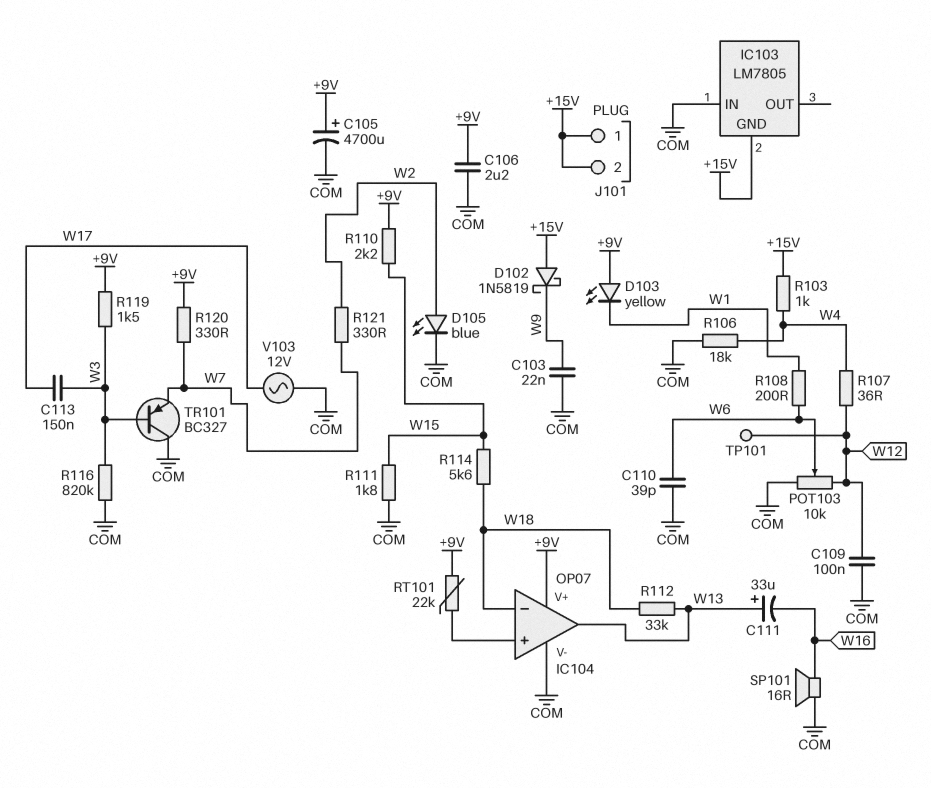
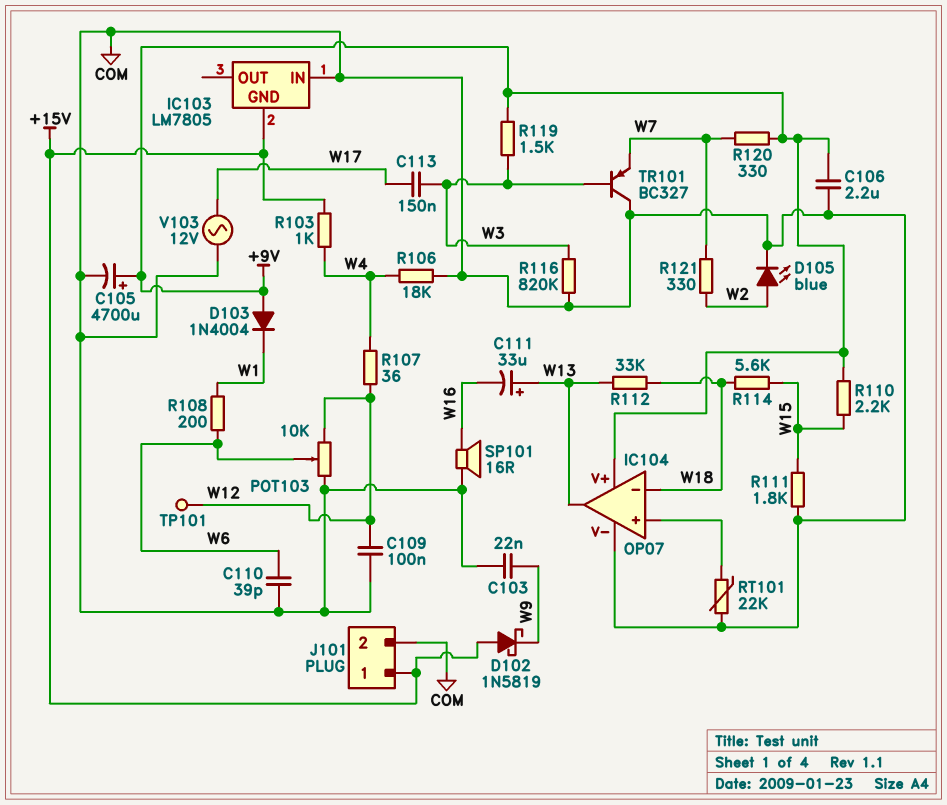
D103: LED yellow (A +9V, K W1) -> diode 1N4004 (A +9V, K W1)
J101 pin 2: +15V -> COM
RT101: 22k (+9V, IC104/in+) -> 22k (COM, IC104/in+)

